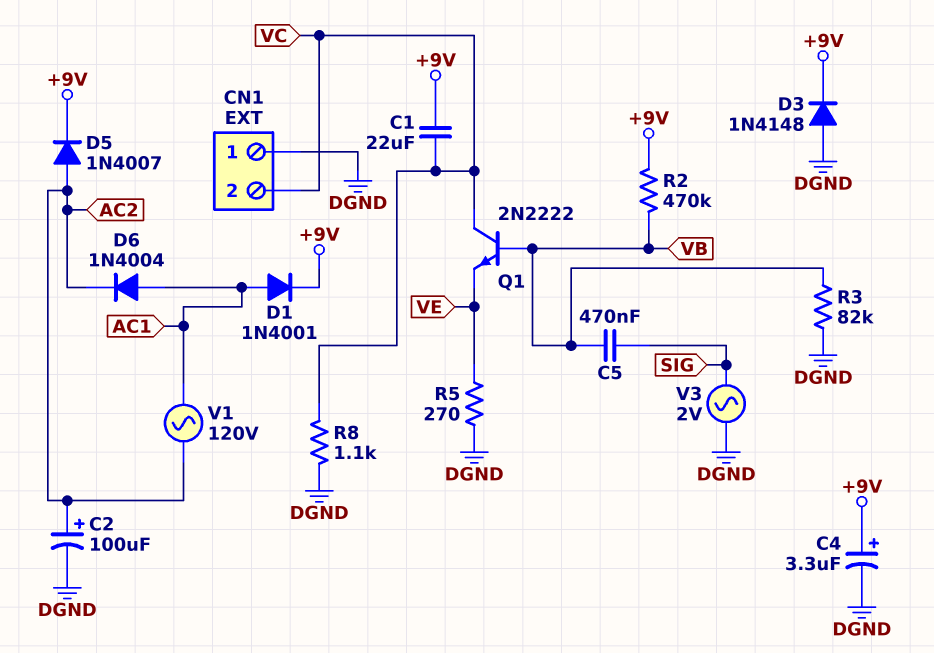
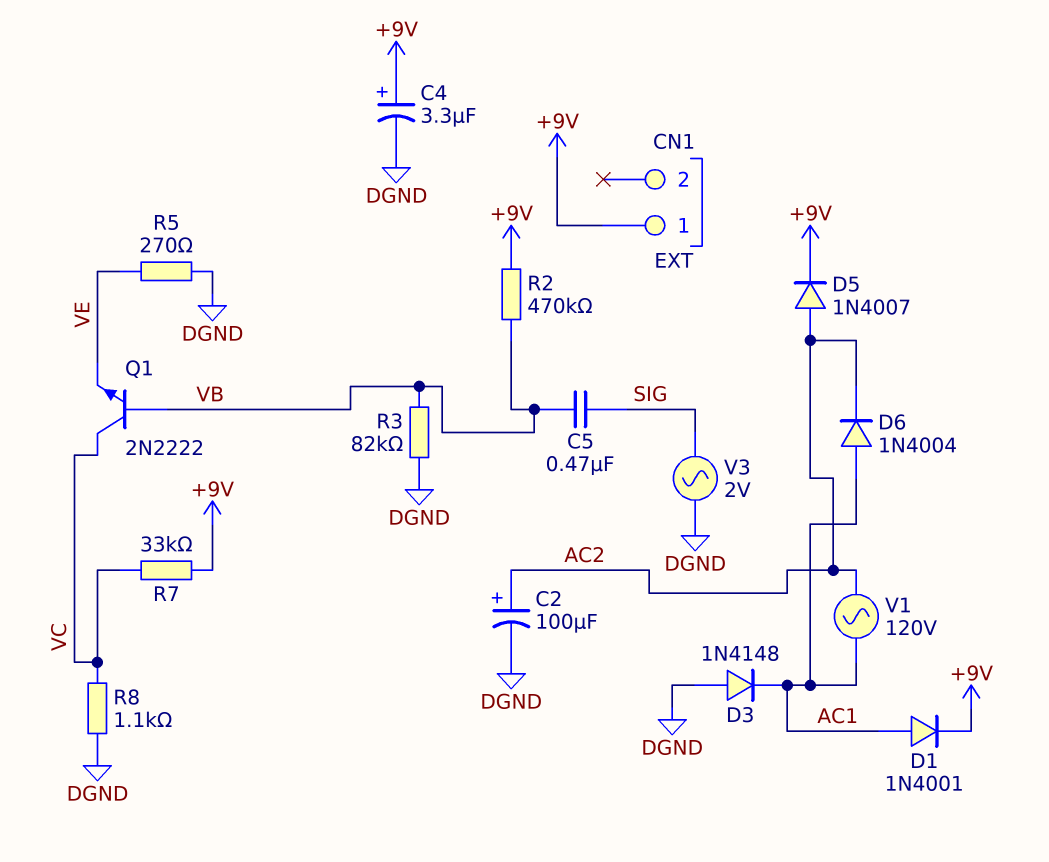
C1: 22uF (+9V, VC) -> none
CN1 pin 1: DGND -> +9V
CN1 pin 2: VC -> none
D3: diode 1N4148 (A DGND, K +9V) -> diode 1N4148 (A DGND, K AC1)
R7: none -> 33k (+9V, VC)

